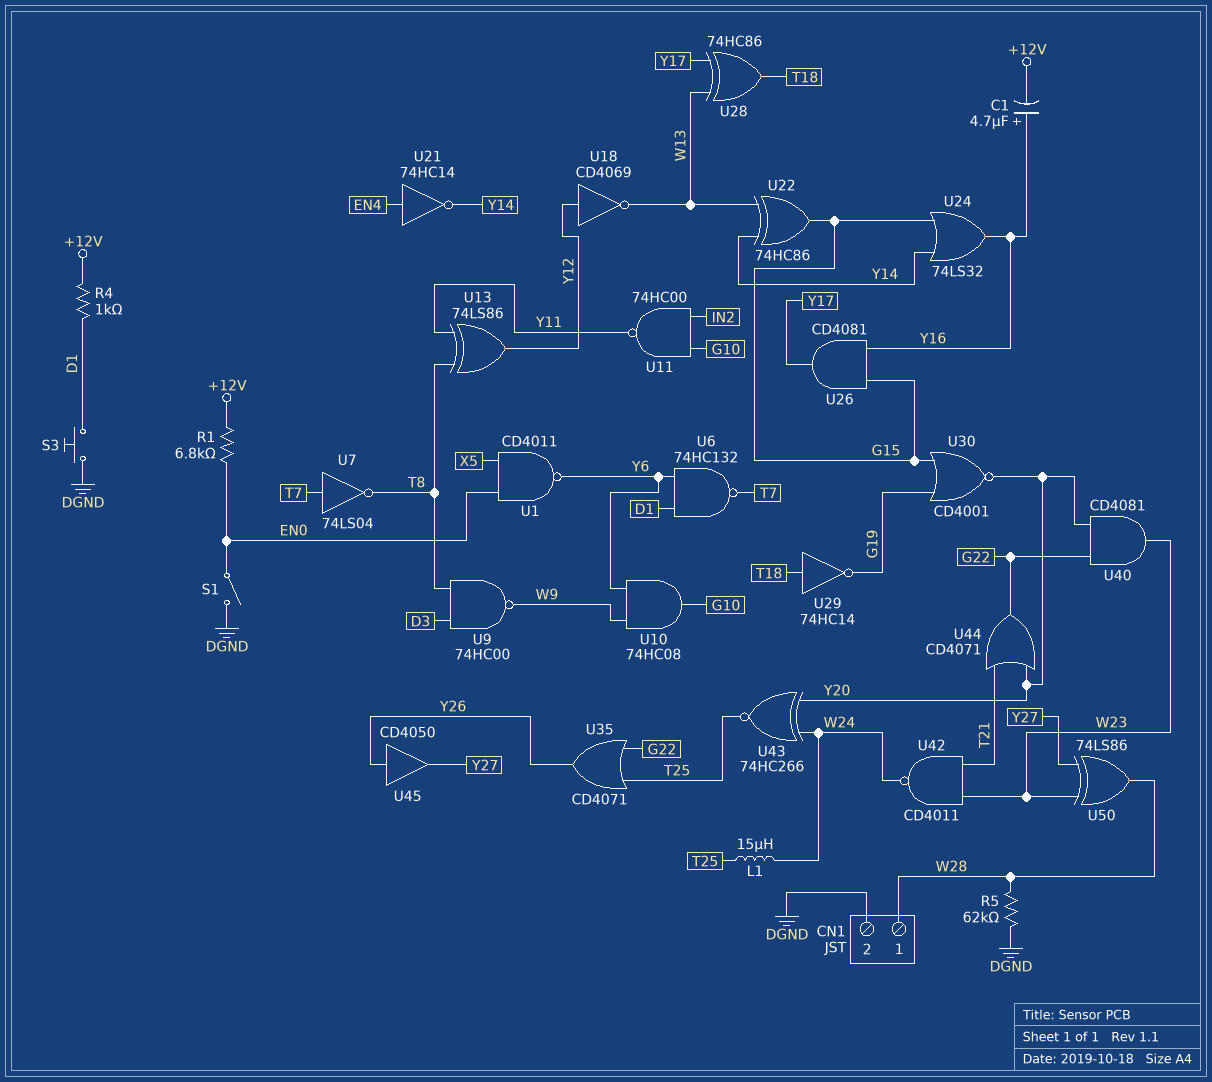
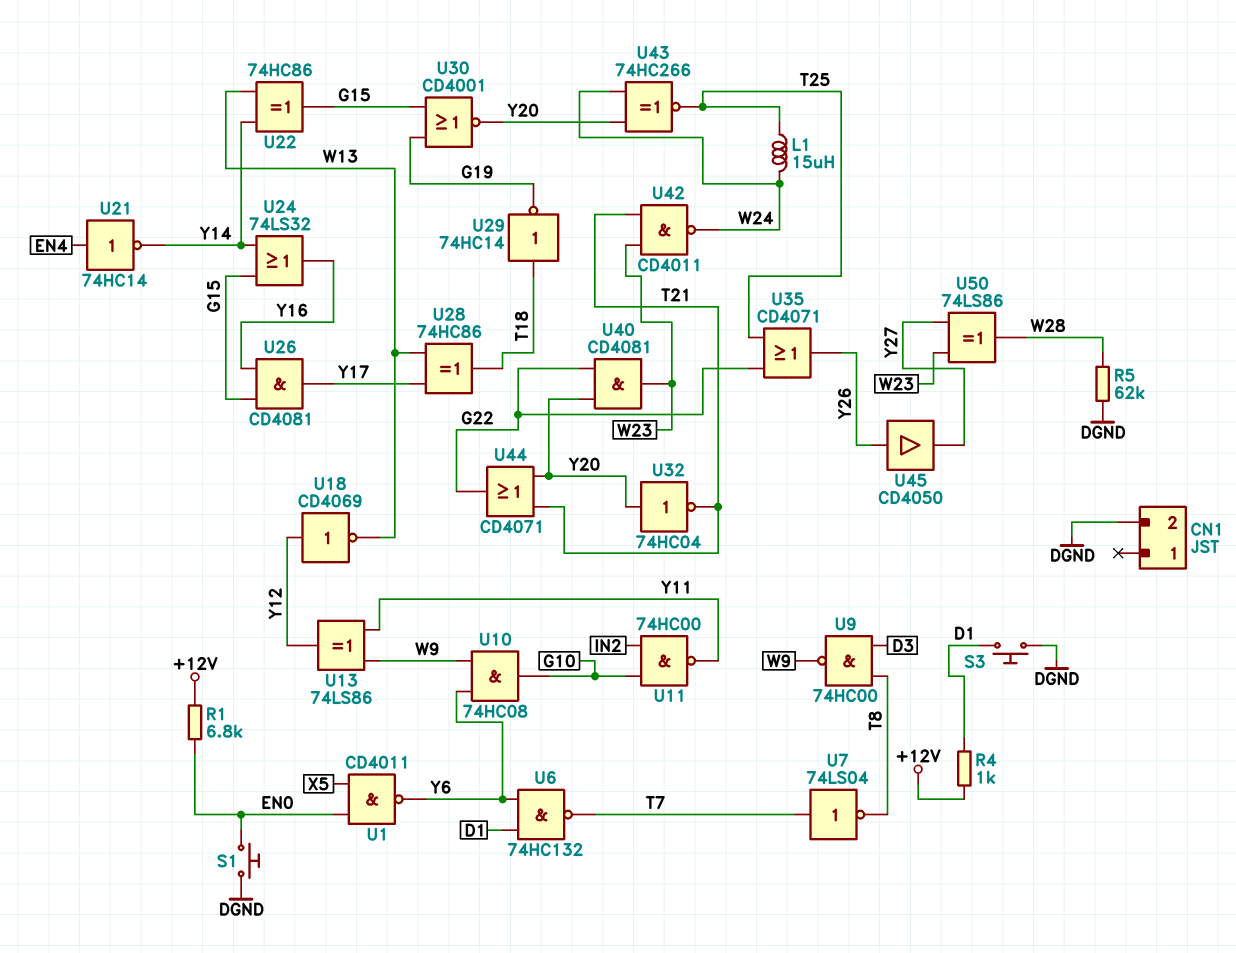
C1: 4.7uF (plus Y16, minus +12V) -> none
CN1 pin 1: W28 -> none
S1: switch (DGND, EN0) -> button (DGND, EN0)
U13: XOR 74LS86 (in T8, in Y11, out Y12) -> XOR 74LS86 (in W9, in Y11, out Y12)
U32: none -> NOT 74HC04 (in Y20, out T21)

